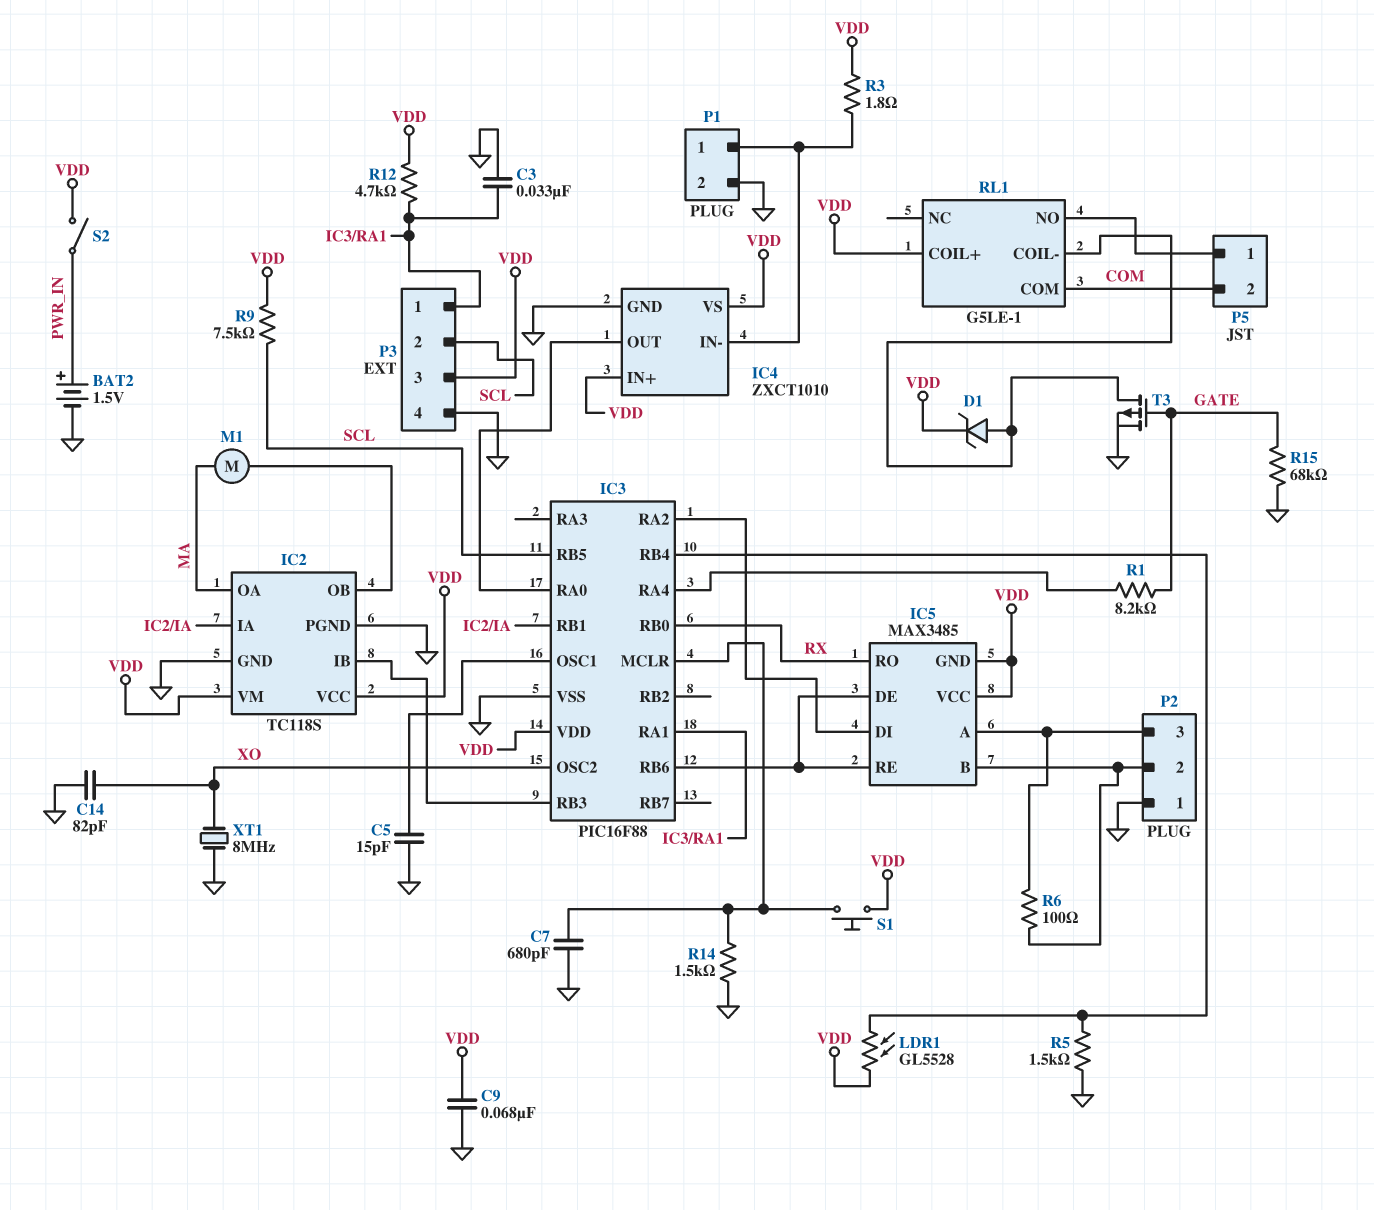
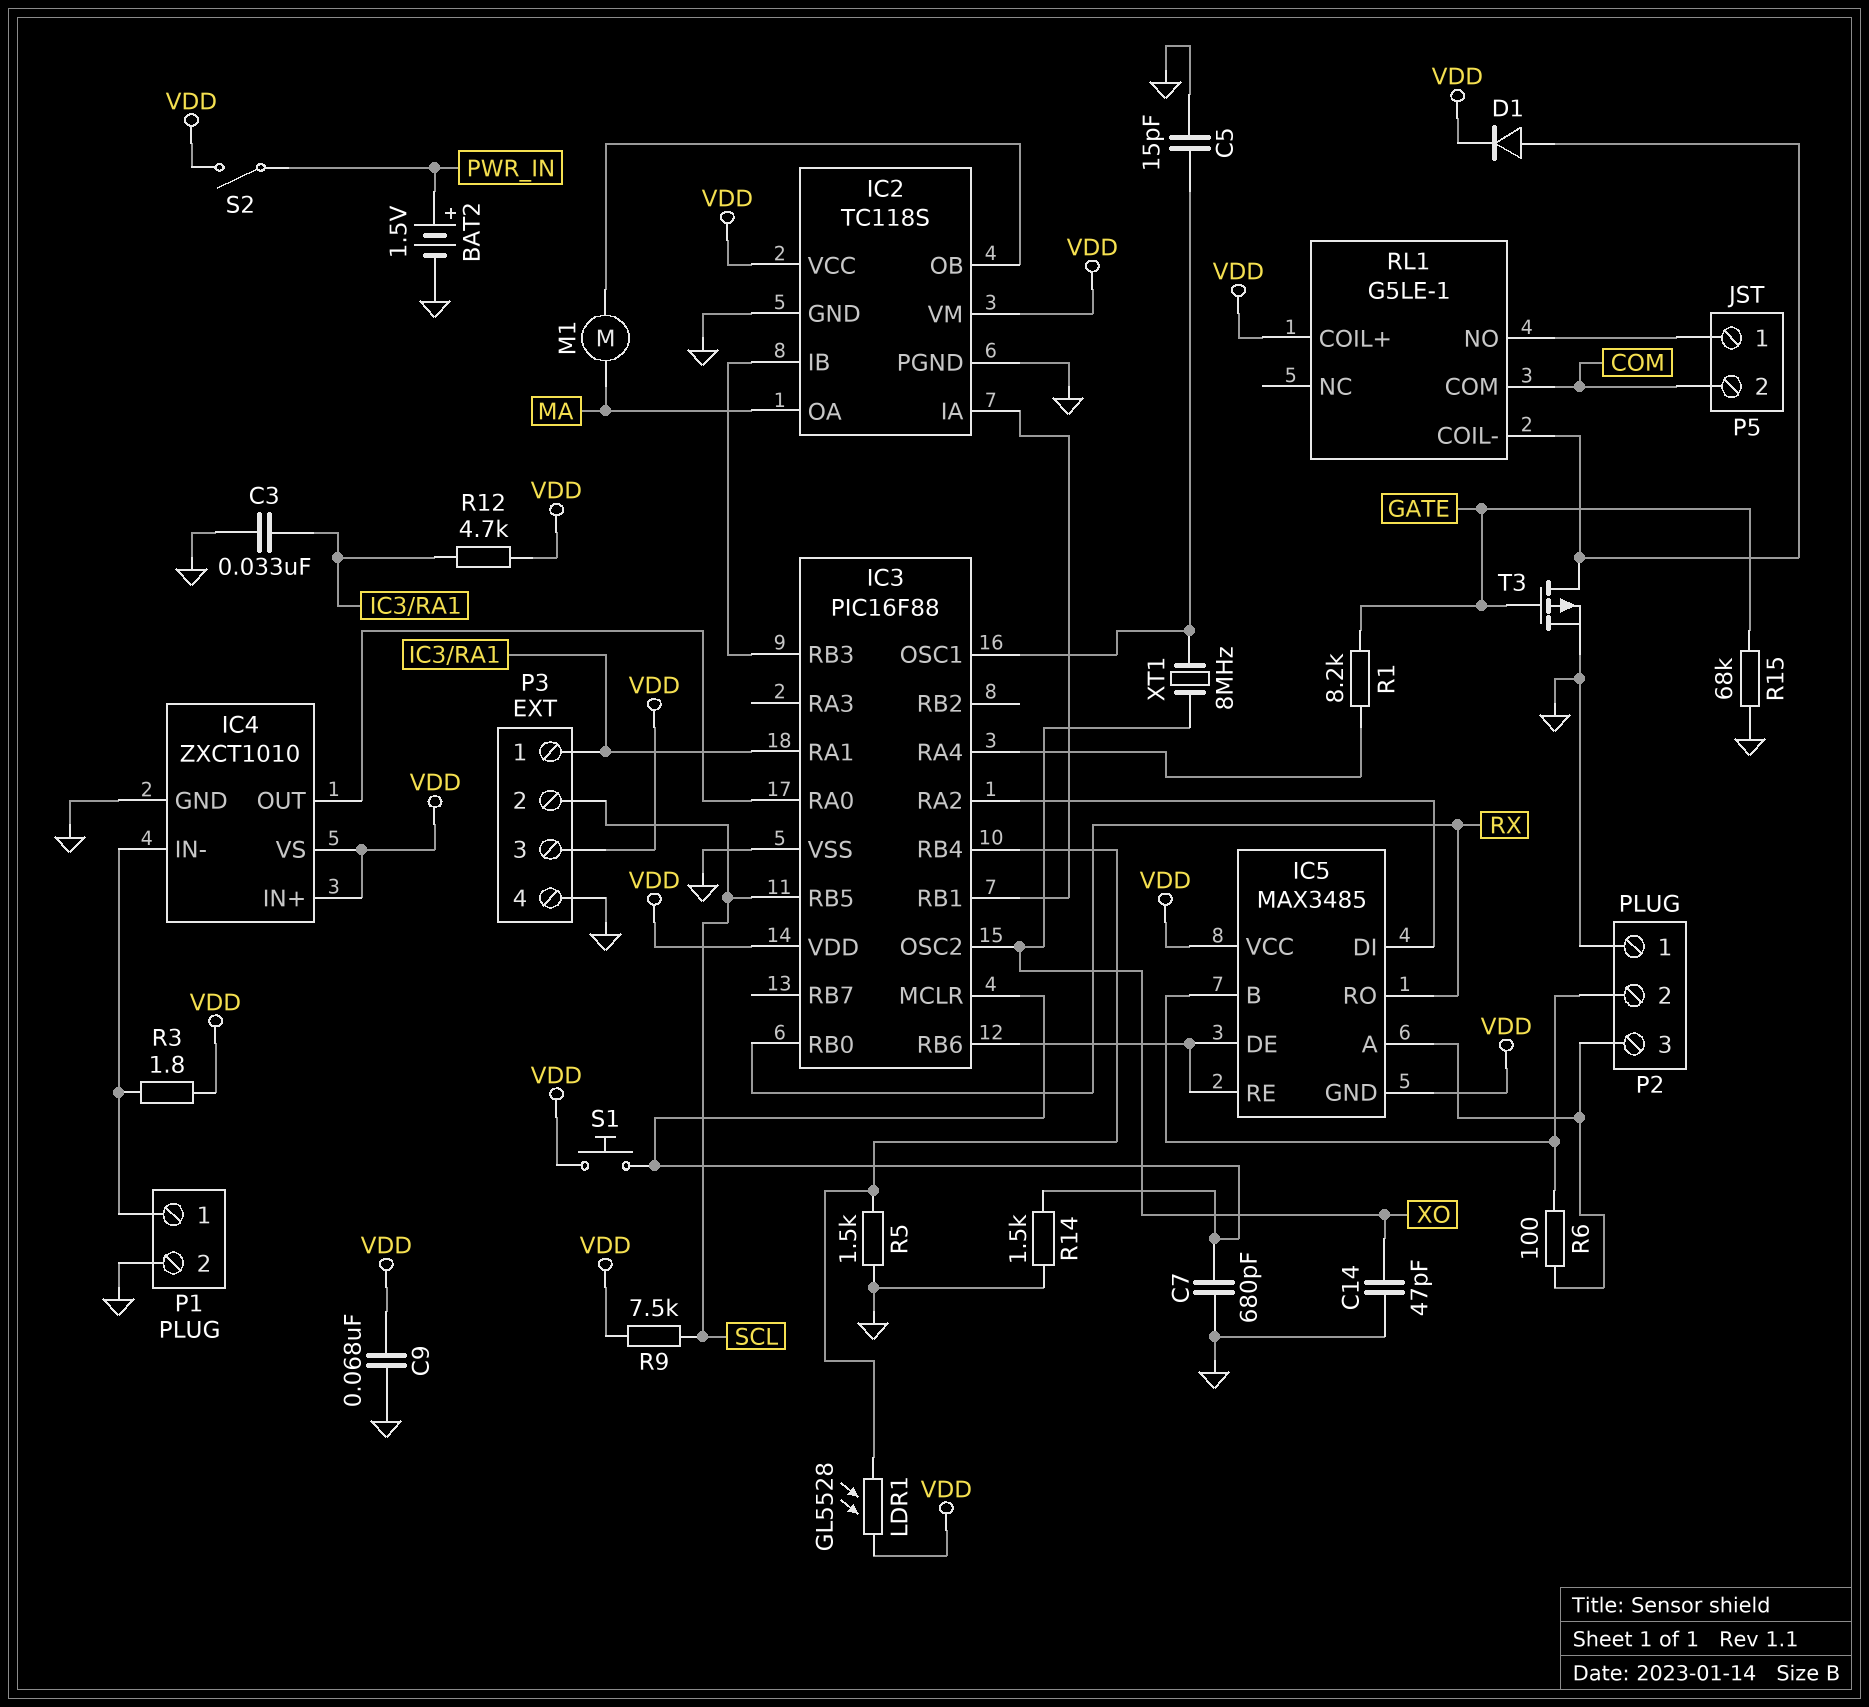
C14: 82pF (GND, XO) -> 47pF (GND, XO)
D1: zener (A RL1/COIL-, K VDD) -> diode (A RL1/COIL-, K VDD)
XT1: 8MHz (GND, XO) -> 8MHz (IC3/OSC1, XO)

